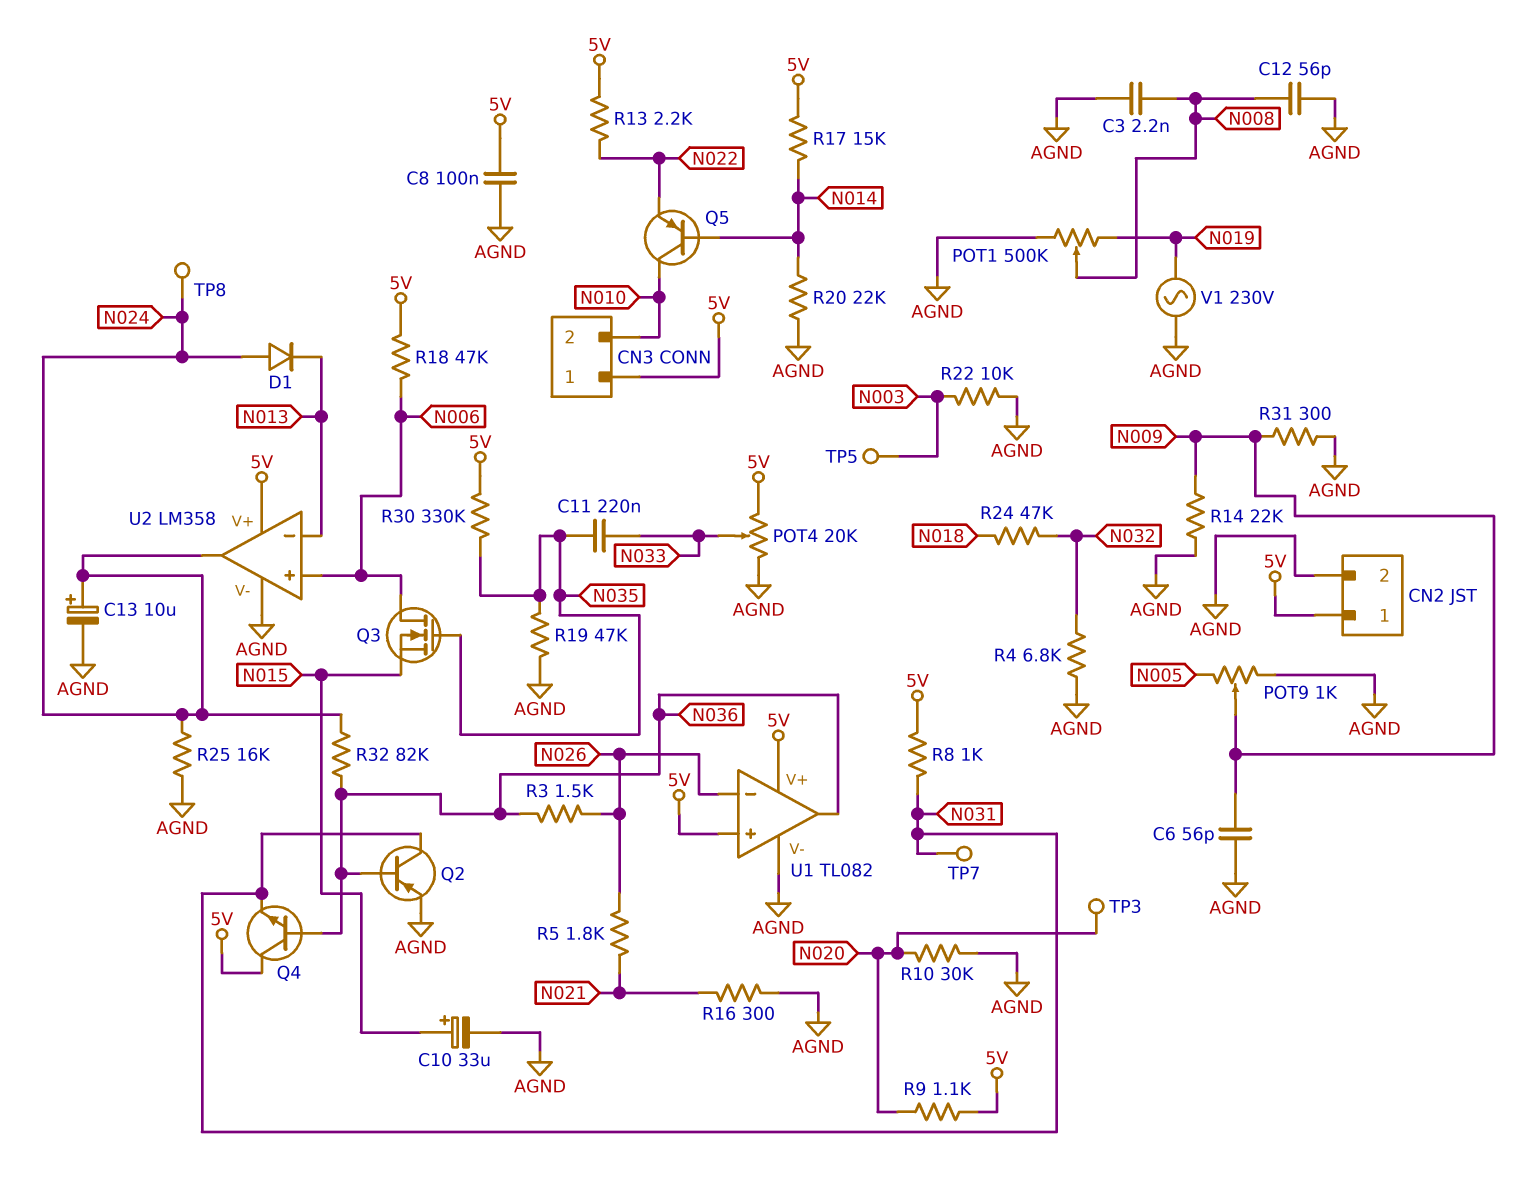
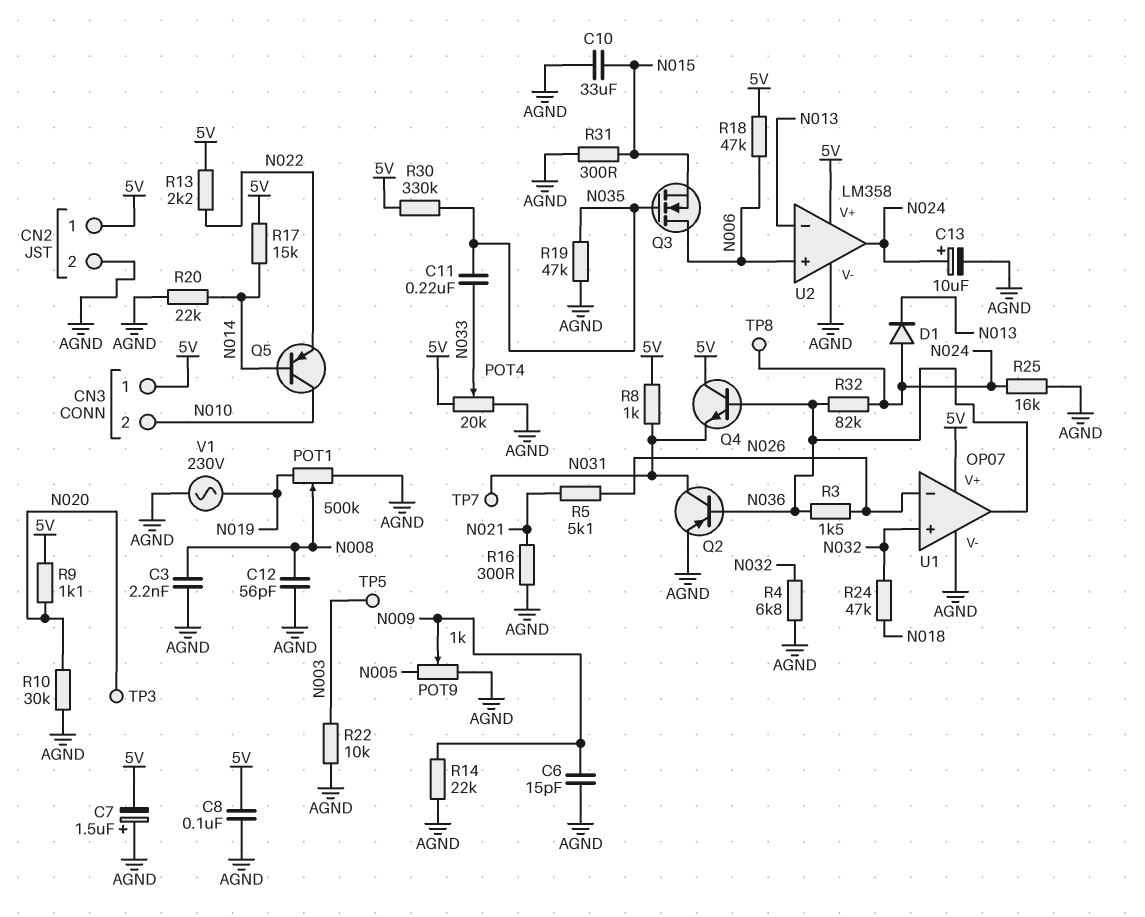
C6: 56pF (AGND, N009) -> 15pF (AGND, N009)
C7: none -> 1.5uF (plus AGND, minus 5V)
C10: 33uF (plus N015, minus AGND) -> 33uF (AGND, N015)
R5: 1.8k (N021, N026) -> 5.1k (N021, N026)
R31: 300 (AGND, N009) -> 300 (AGND, N015)
U1: TL082 -> OP07
U1 pin in+: 5V -> N032

